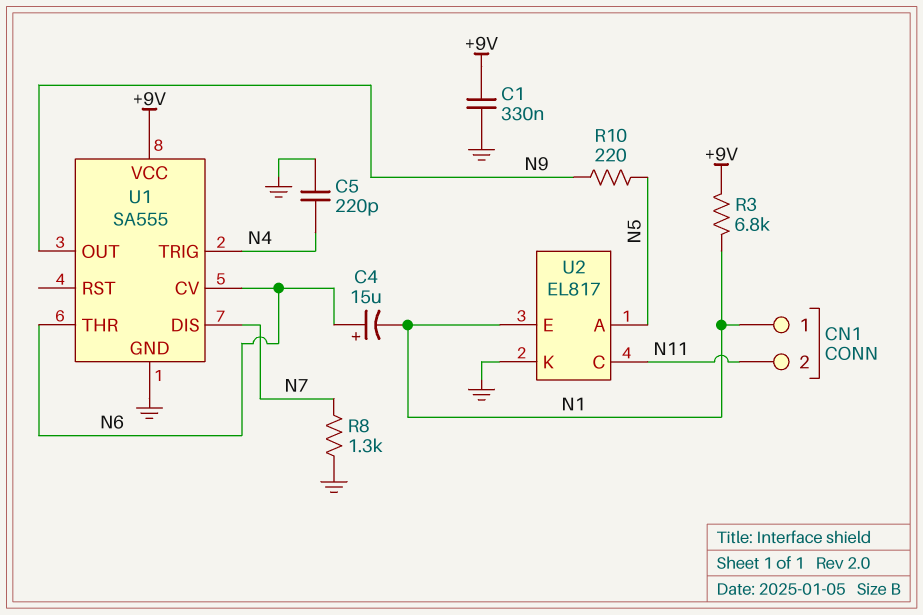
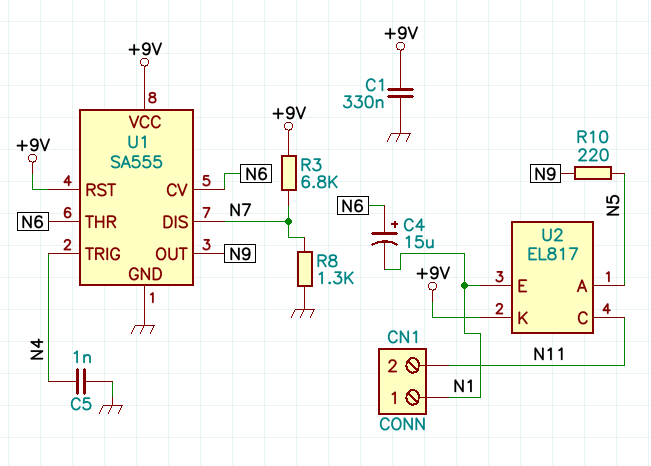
C5: 220pF (GND, N4) -> 1nF (GND, N4)
R3: 6.8k (+9V, N1) -> 6.8k (+9V, N7)
U1 pin RST: none -> +9V
U2 pin K: GND -> +9V

